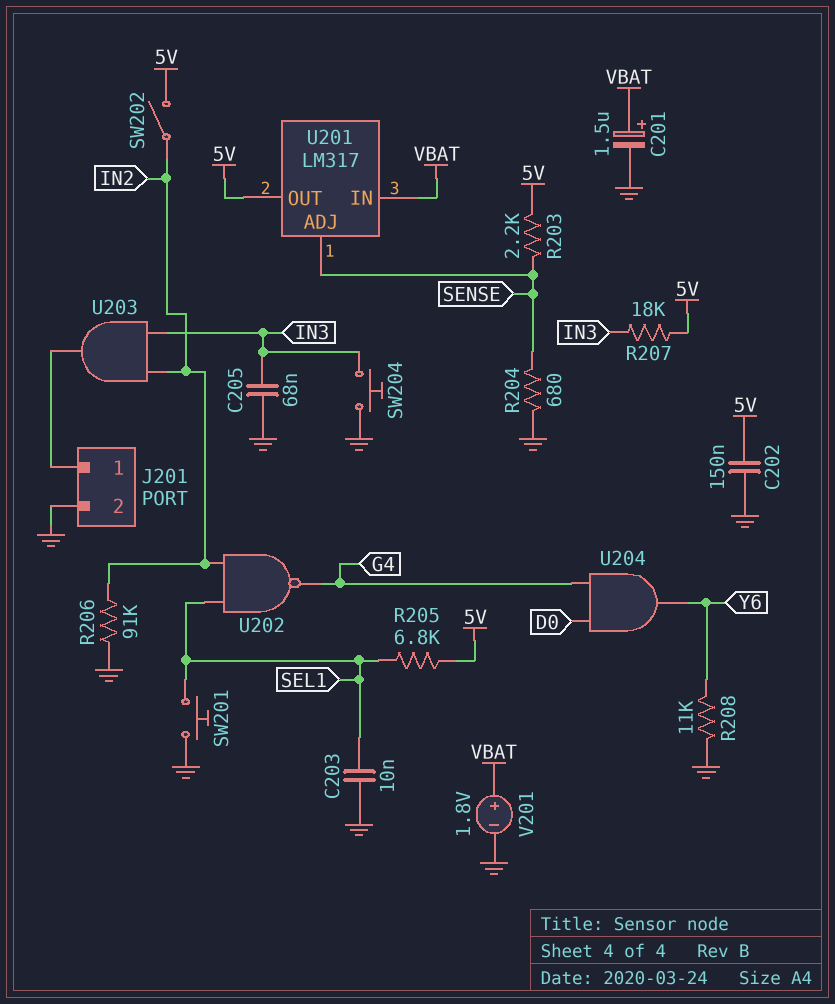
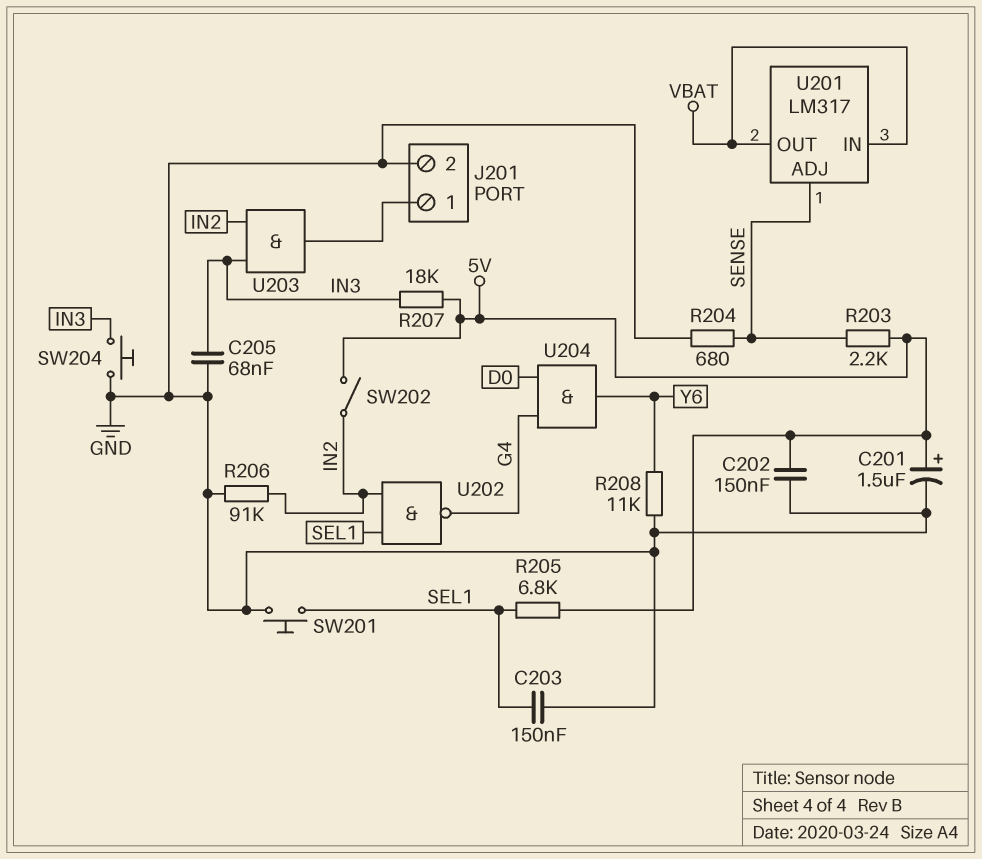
C201: 1.5uF (plus VBAT, minus GND) -> 1.5uF (plus 5V, minus GND)
C203: 10nF (GND, SEL1) -> 150nF (GND, SEL1)
U201 pin OUT: 5V -> VBAT
V201: 1.8V (plus VBAT, minus GND) -> none

